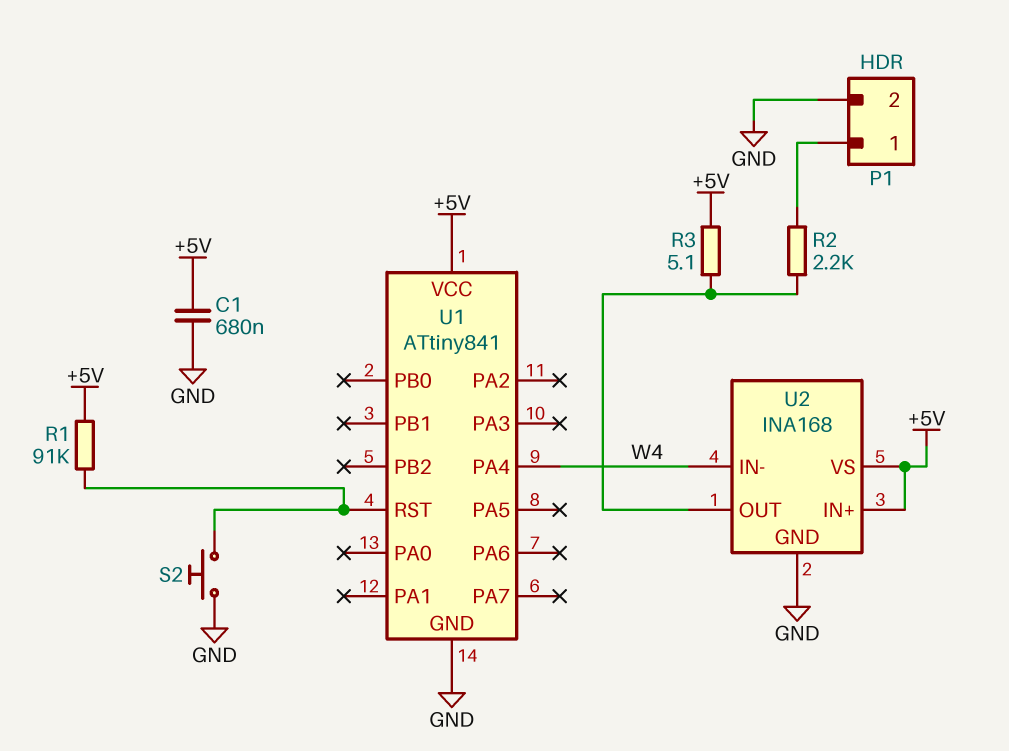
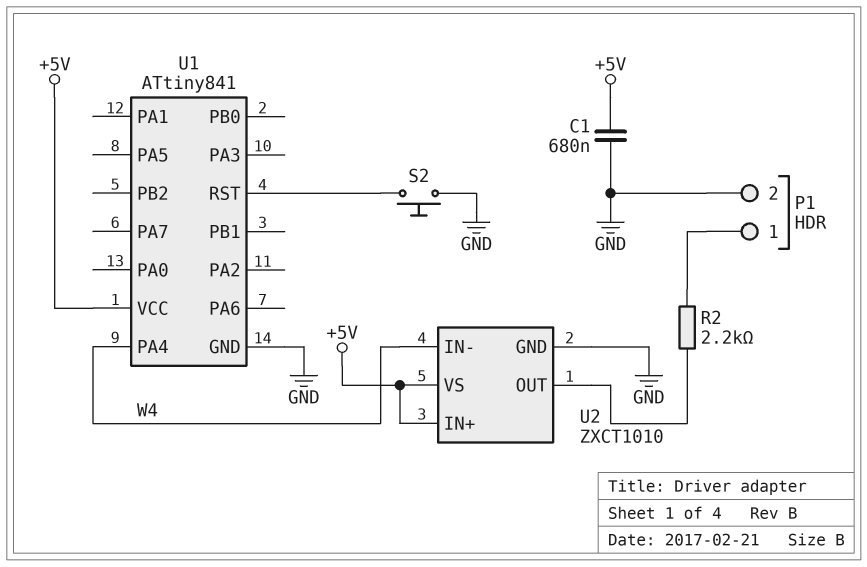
R1: 91k (+5V, U1/RST) -> none
R3: 5.1 (+5V, U2/OUT) -> none
U2: INA168 -> ZXCT1010

